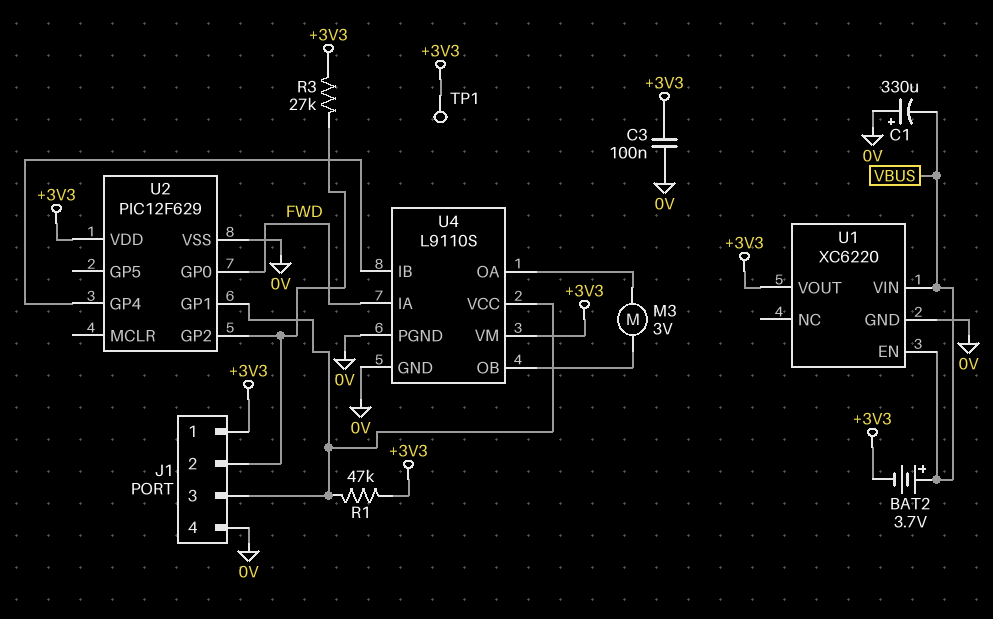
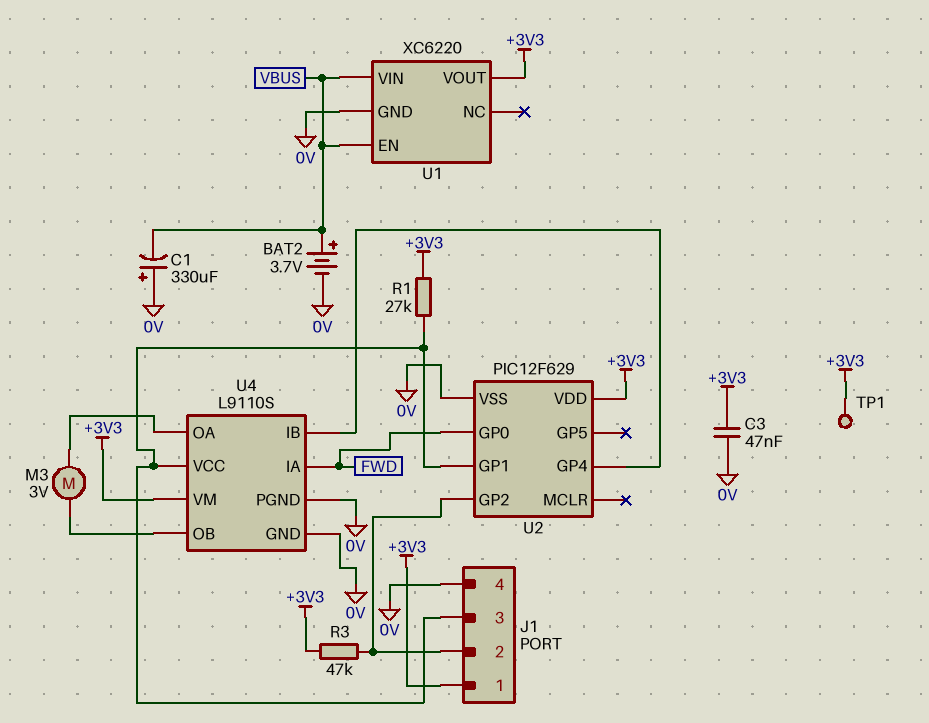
BAT2: 3.7V (plus VBUS, minus +3V3) -> 3.7V (plus VBUS, minus 0V)
C3: 100nF (+3V3, 0V) -> 47nF (+3V3, 0V)
R1: 47k (+3V3, J1/3) -> 27k (+3V3, J1/3)
R3: 27k (+3V3, J1/2) -> 47k (+3V3, J1/2)

